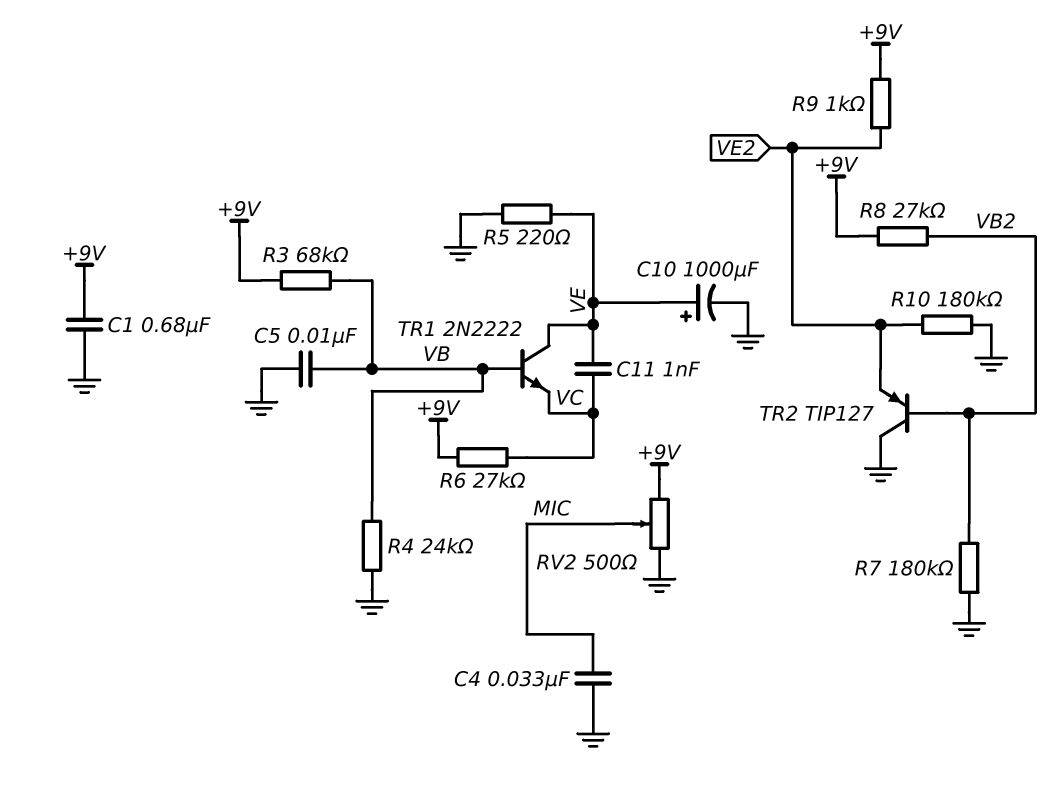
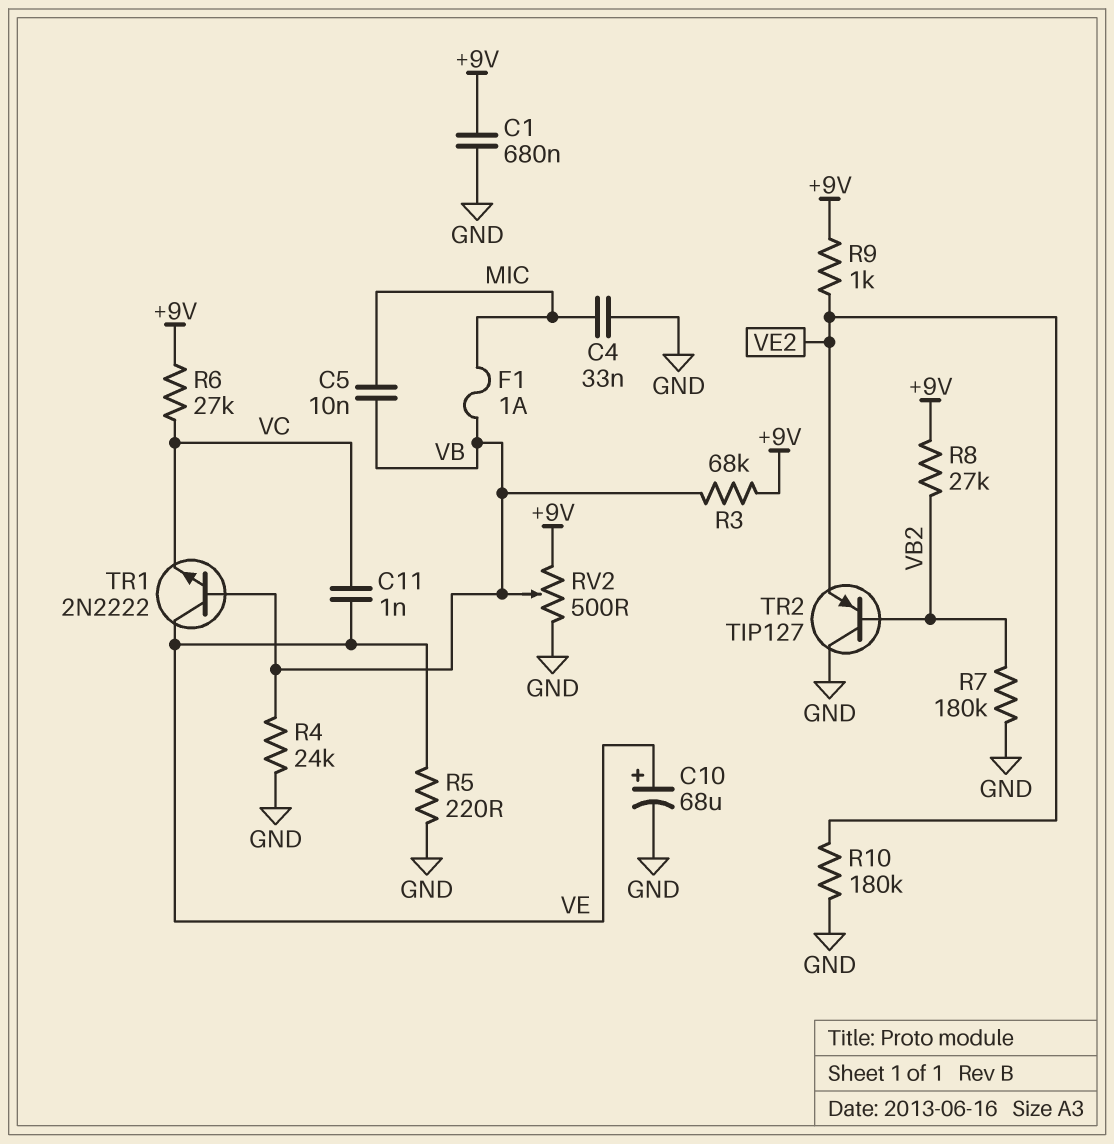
C5: 10nF (GND, VB) -> 10nF (MIC, VB)
C10: 1000uF (plus VE, minus GND) -> 68uF (plus VE, minus GND)
F1: none -> 1A (MIC, VB)
RV2: 500 (+9V, GND, wiper MIC) -> 500 (+9V, GND, wiper VB)

